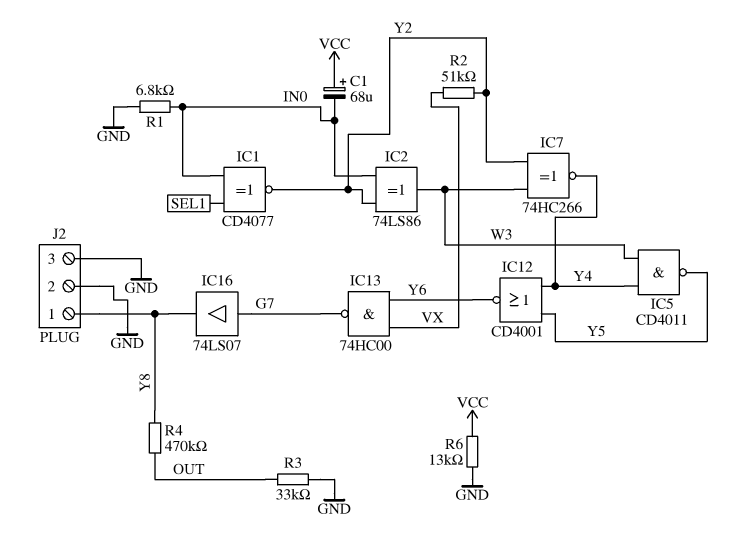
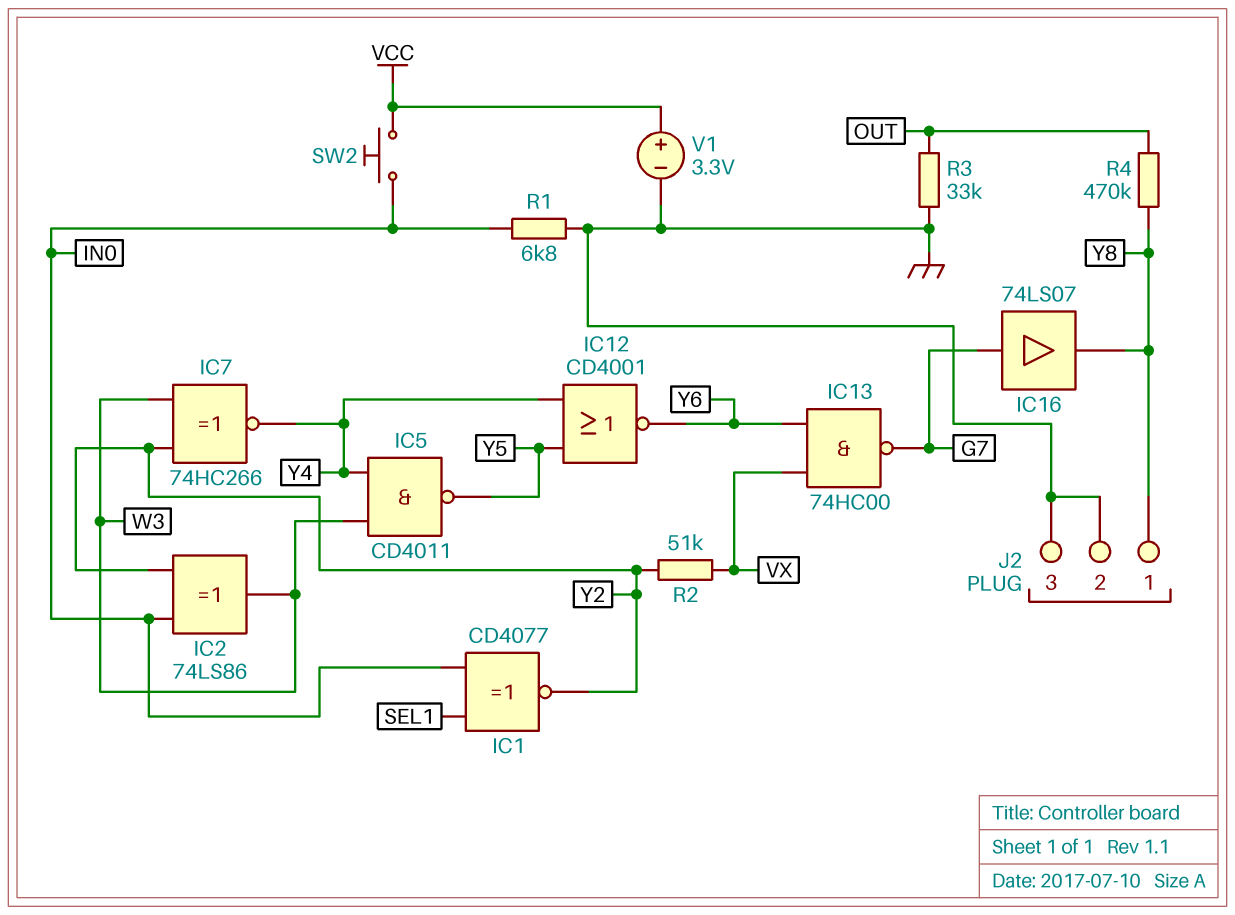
C1: 68uF (plus VCC, minus IN0) -> none
R6: 13k (GND, VCC) -> none
SW2: none -> button (IN0, VCC)
V1: none -> 3.3V (plus VCC, minus GND)

